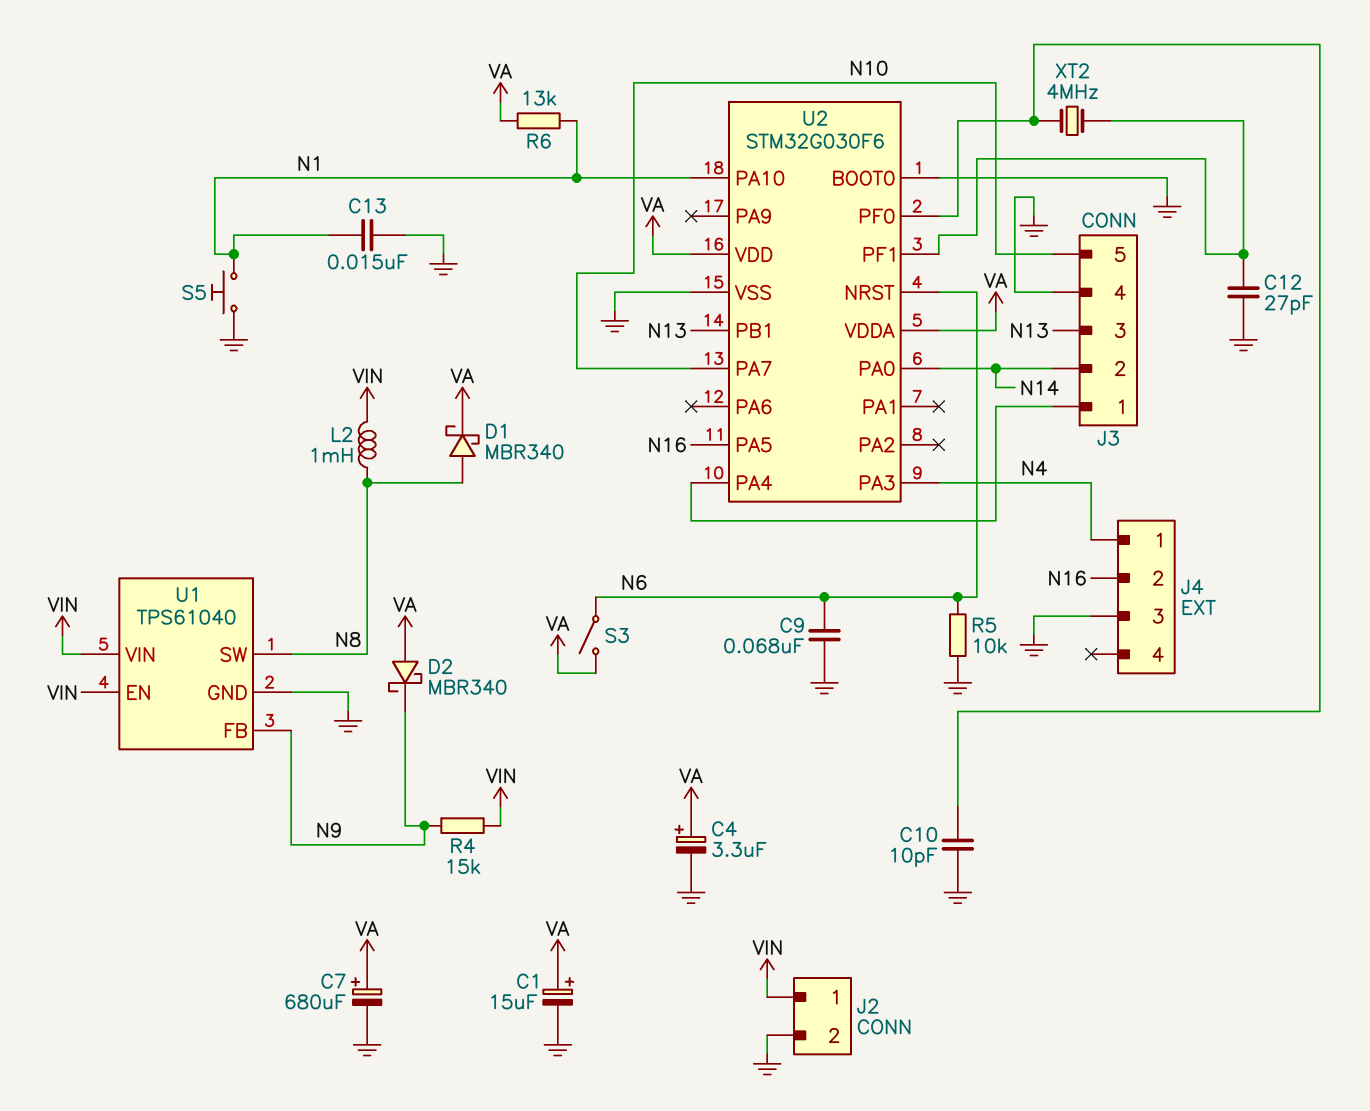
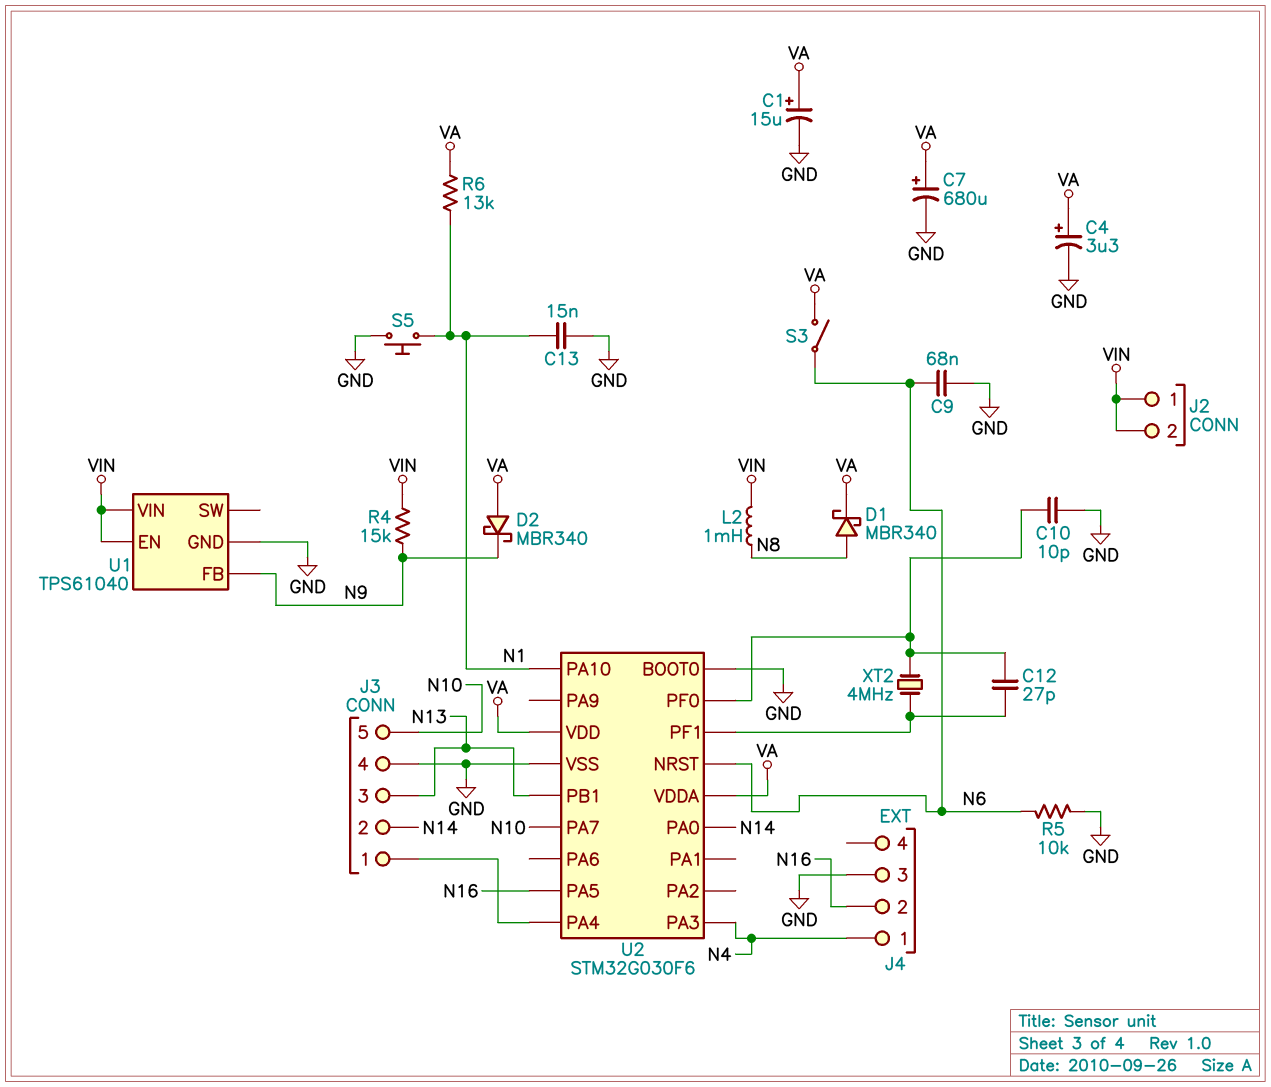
C12: 27pF (GND, U2/PF1) -> 27pF (U2/PF0, U2/PF1)
J2 pin 2: GND -> VIN
U1 pin SW: N8 -> none

